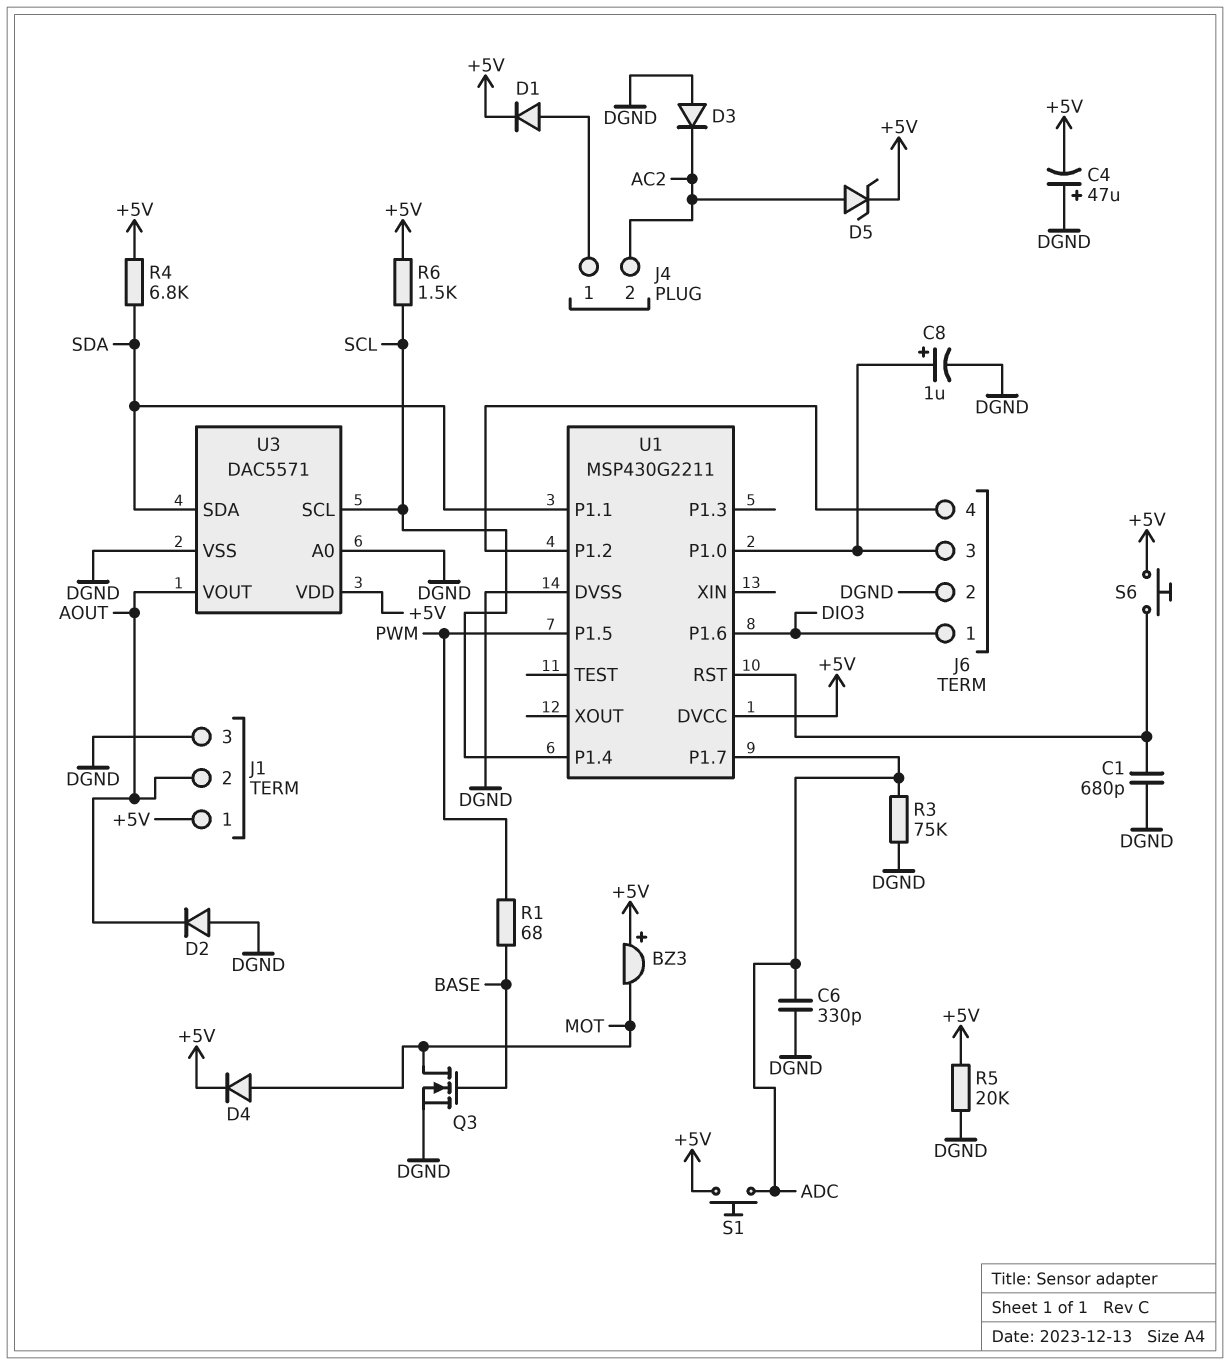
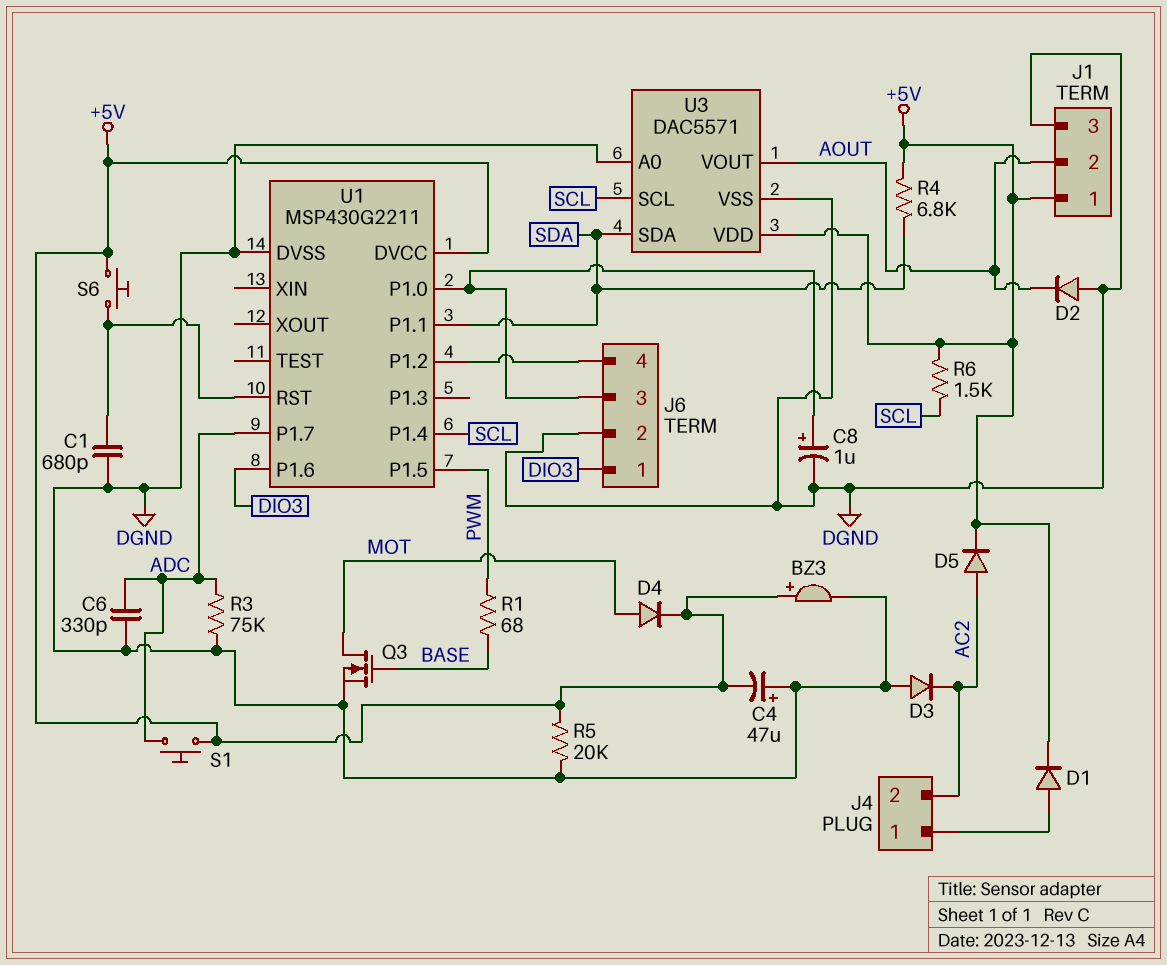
BZ3: buzzer (plus +5V, minus MOT) -> buzzer (plus +5V, minus DGND)
D5: zener (A AC2, K +5V) -> diode (A AC2, K +5V)

